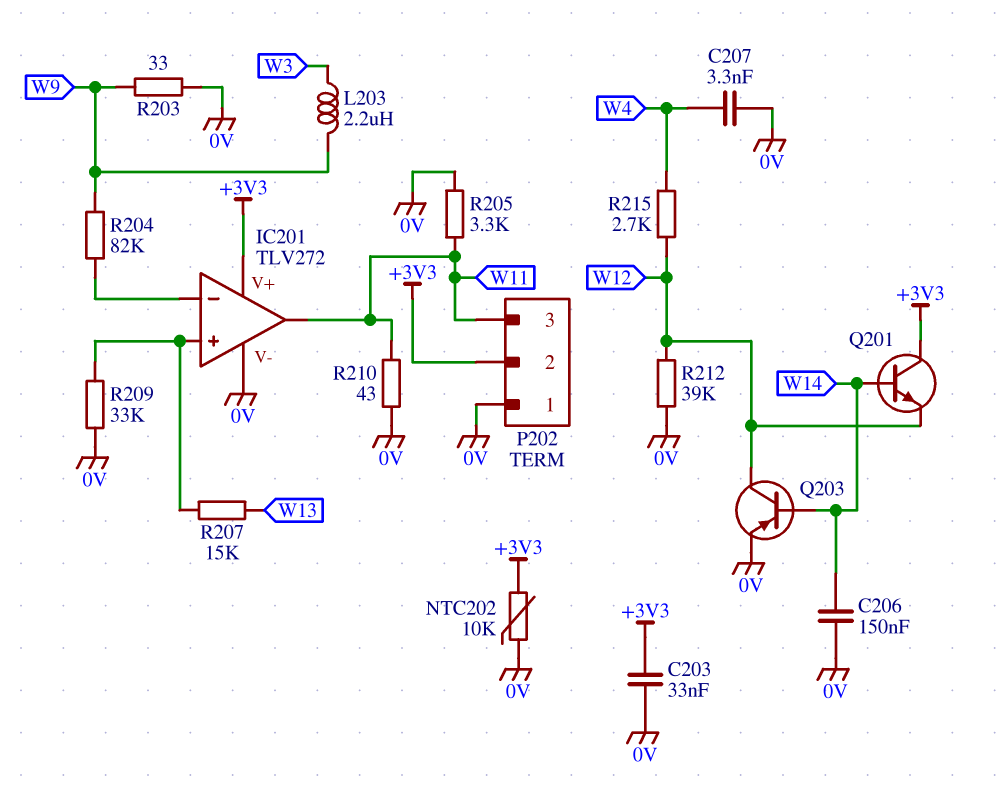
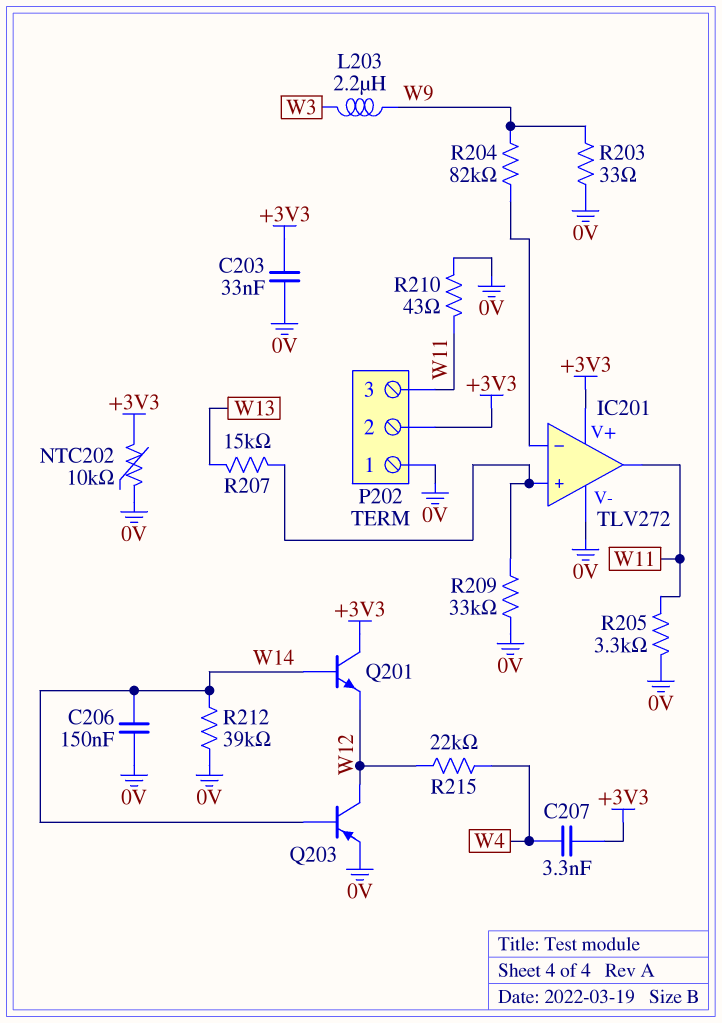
C207: 3.3nF (0V, W4) -> 3.3nF (+3V3, W4)
R212: 39k (0V, W12) -> 39k (0V, W14)
R215: 2.7k (W4, W12) -> 22k (W4, W12)

